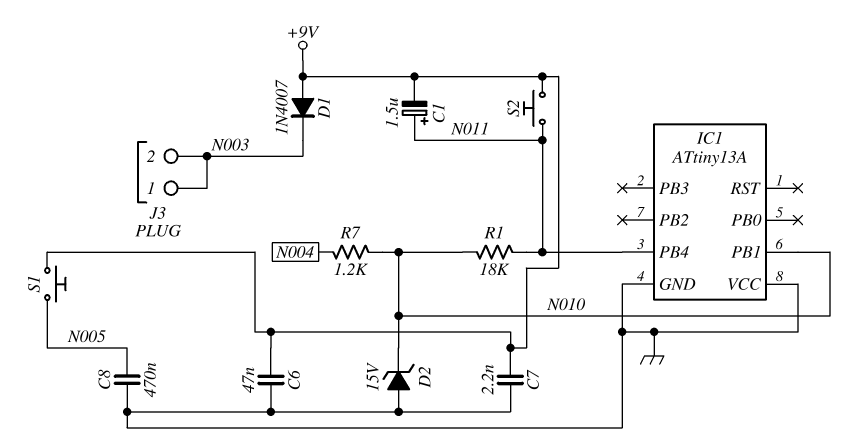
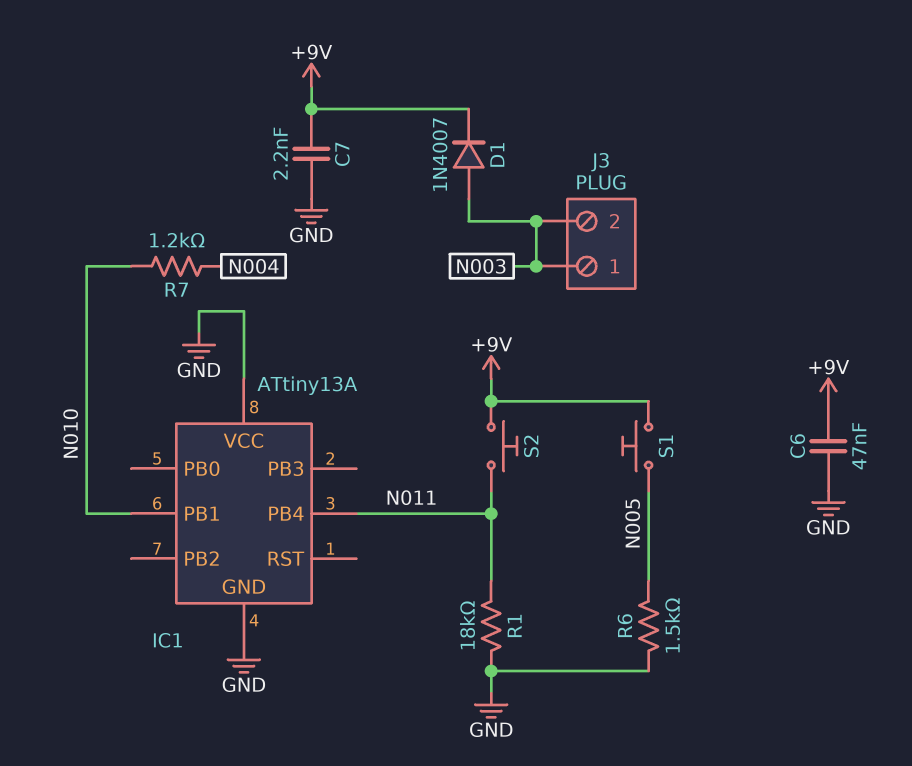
C1: 1.5uF (plus N011, minus +9V) -> none
C8: 470nF (GND, N005) -> none
D1: diode 1N4007 (A +9V, K N003) -> diode 1N4007 (A N003, K +9V)
D2: zener 15V (A GND, K N010) -> none
R1: 18k (N010, N011) -> 18k (GND, N011)
R6: none -> 1.5k (GND, N005)

